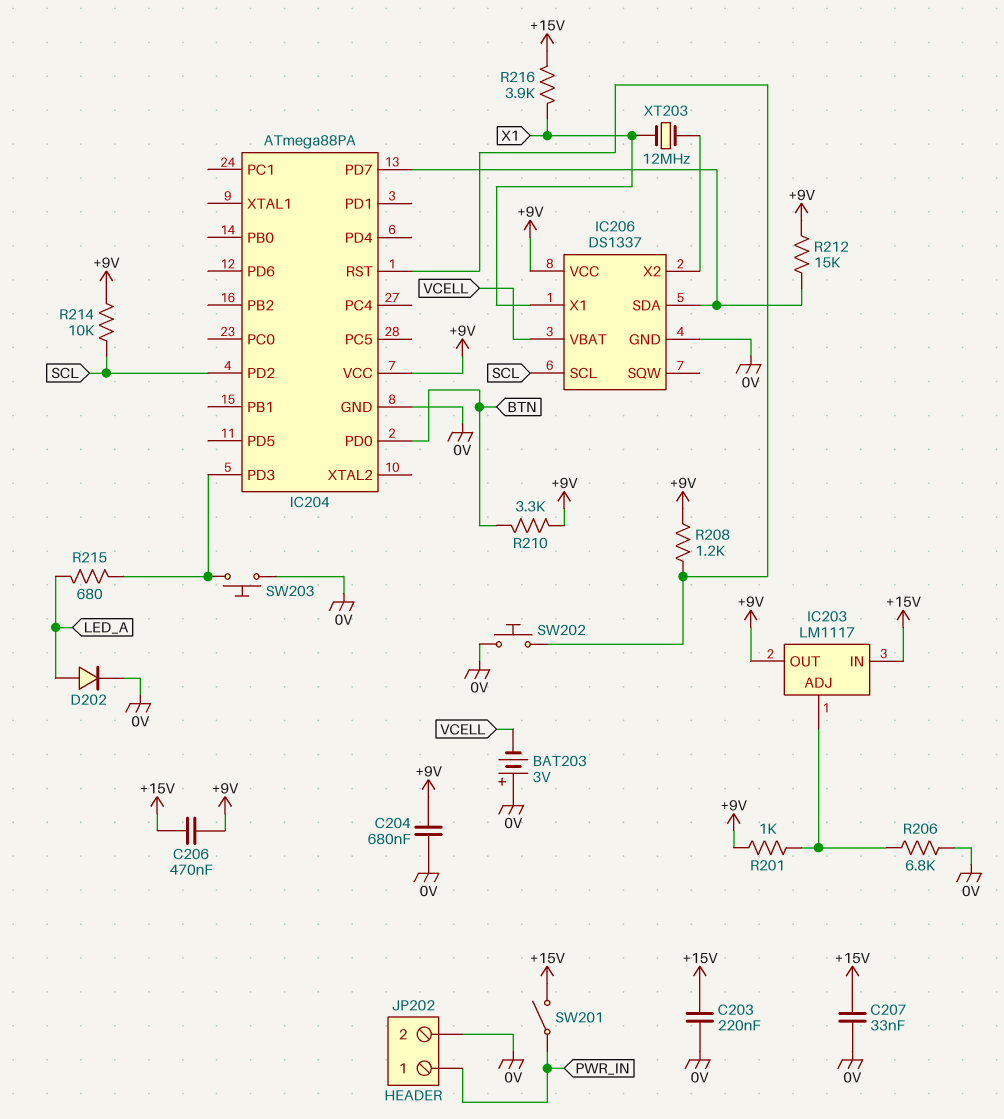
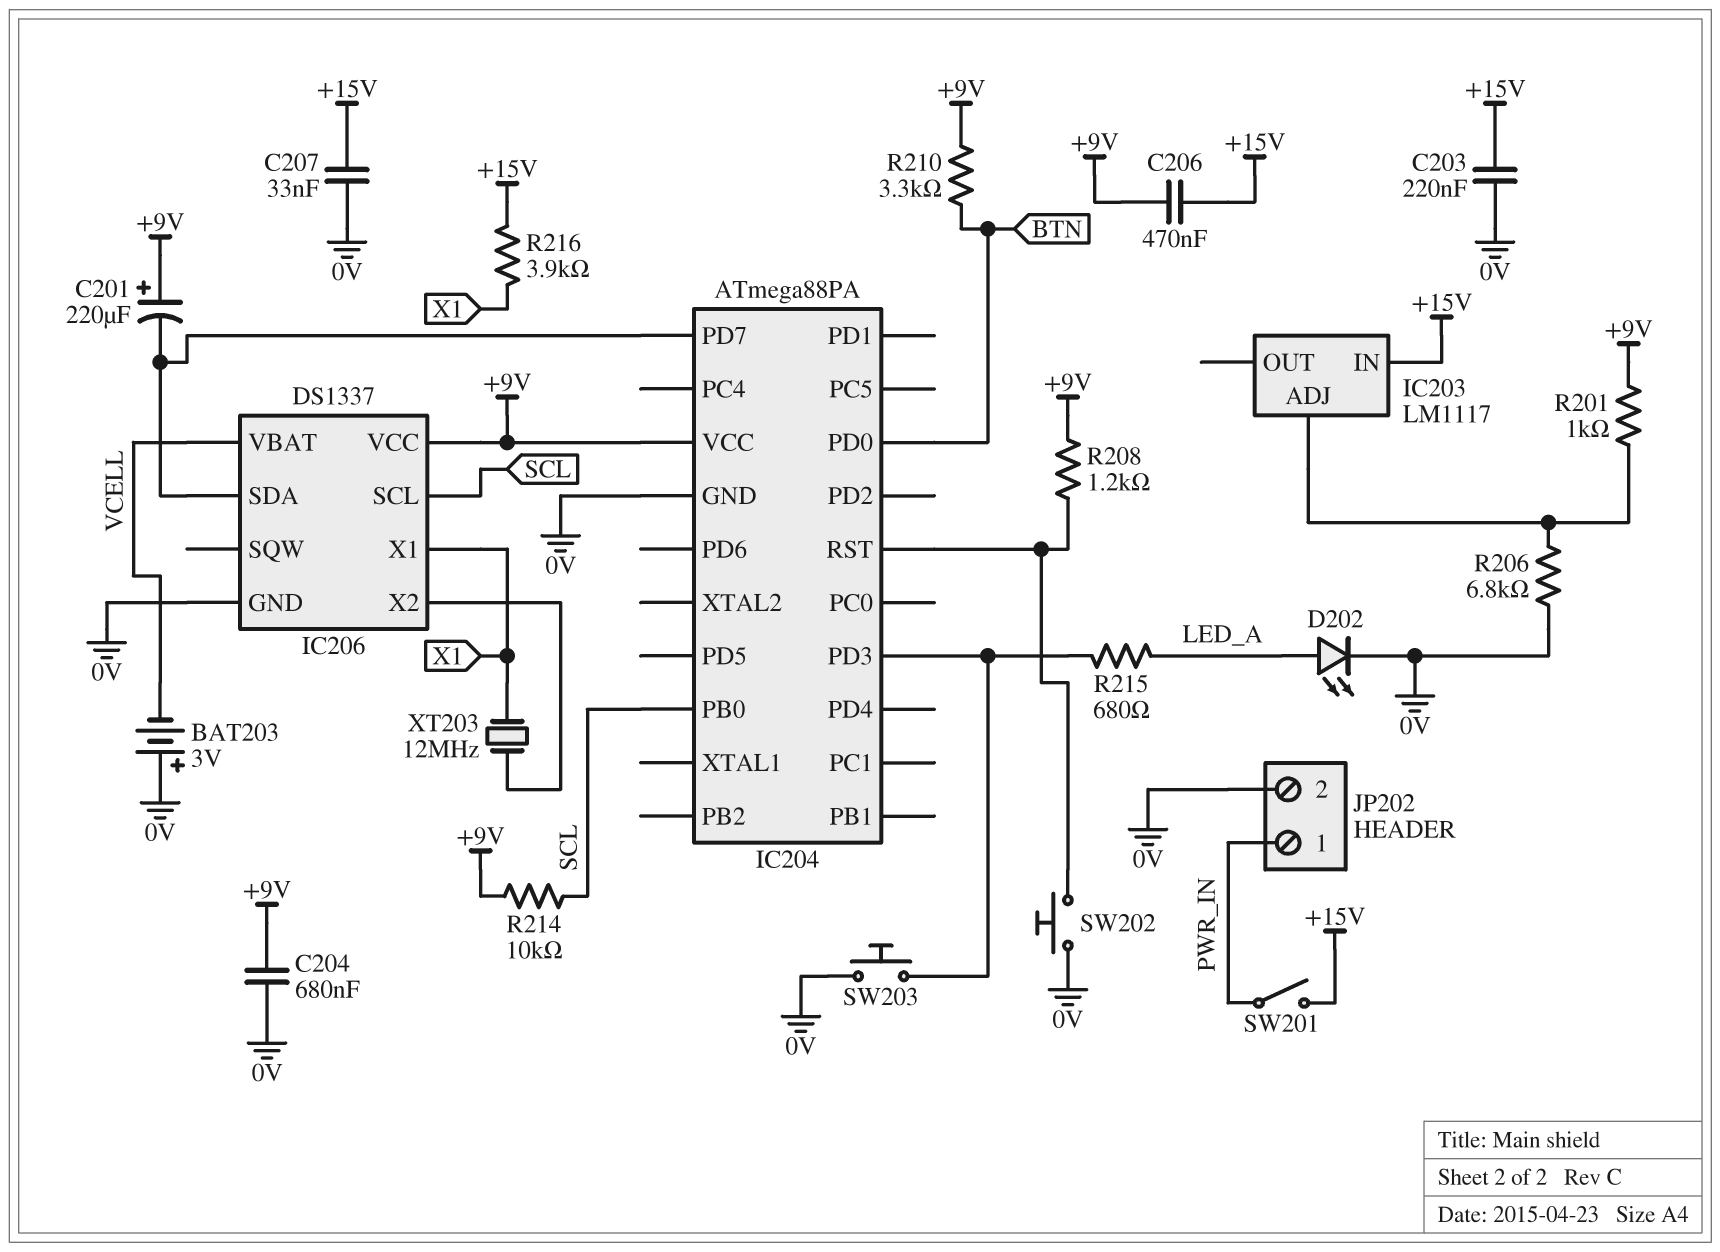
C201: none -> 220uF (plus +9V, minus IC204/PD7)
D202: diode (A LED_A, K 0V) -> LED (A LED_A, K 0V)
IC203 pin OUT: +9V -> none
IC204 pin PB0: none -> SCL
IC204 pin PD2: SCL -> none
R212: 15k (+9V, IC204/PD7) -> none

